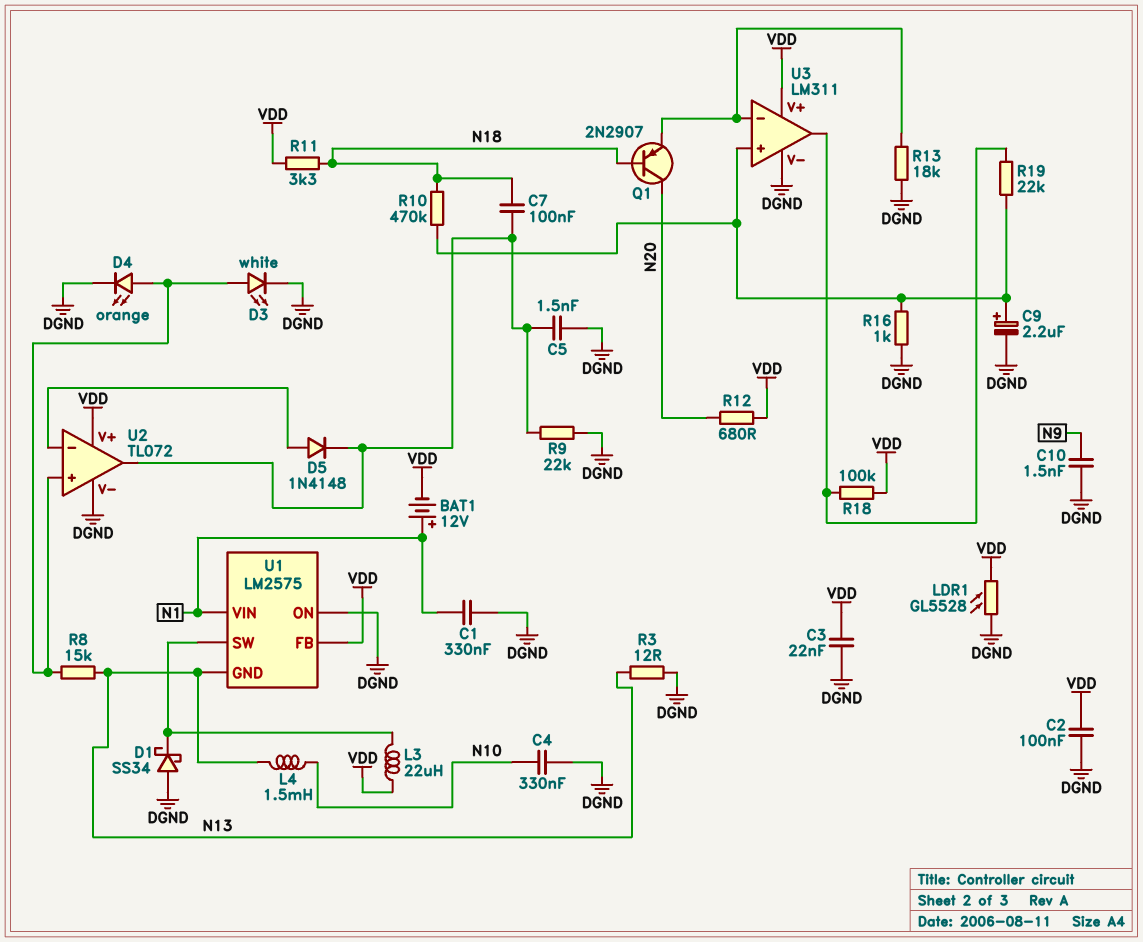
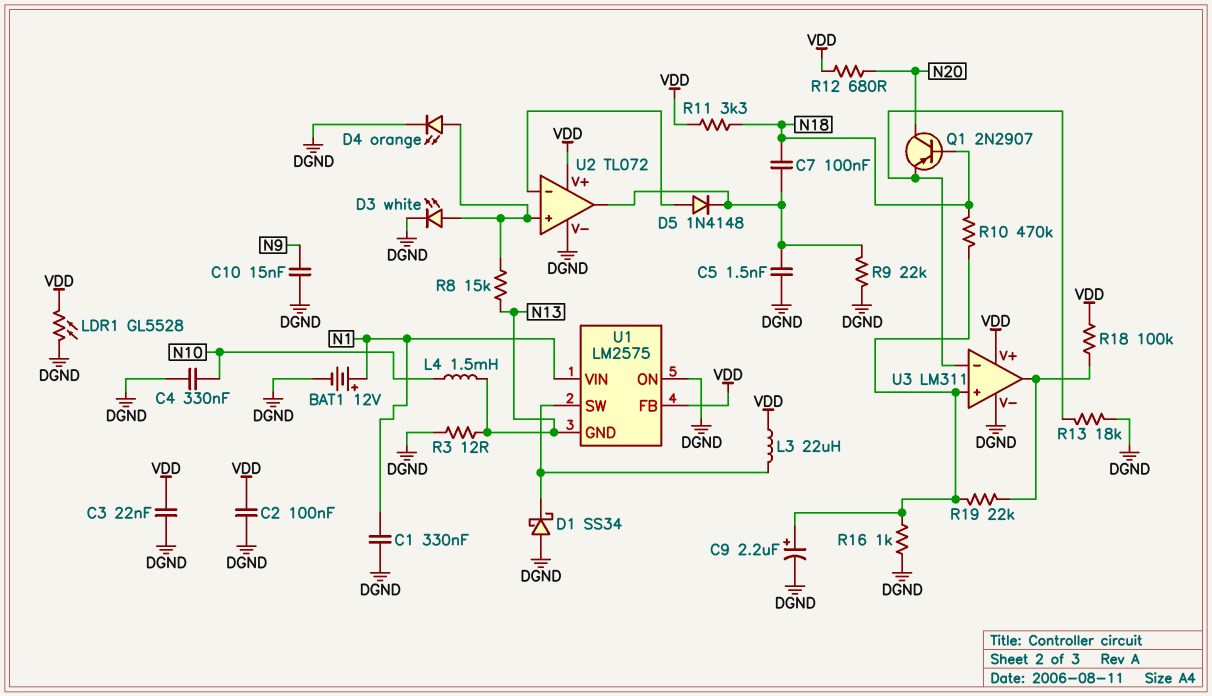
BAT1: 12V (plus N1, minus VDD) -> 12V (plus N1, minus DGND)
C10: 1.5nF (DGND, N9) -> 15nF (DGND, N9)

